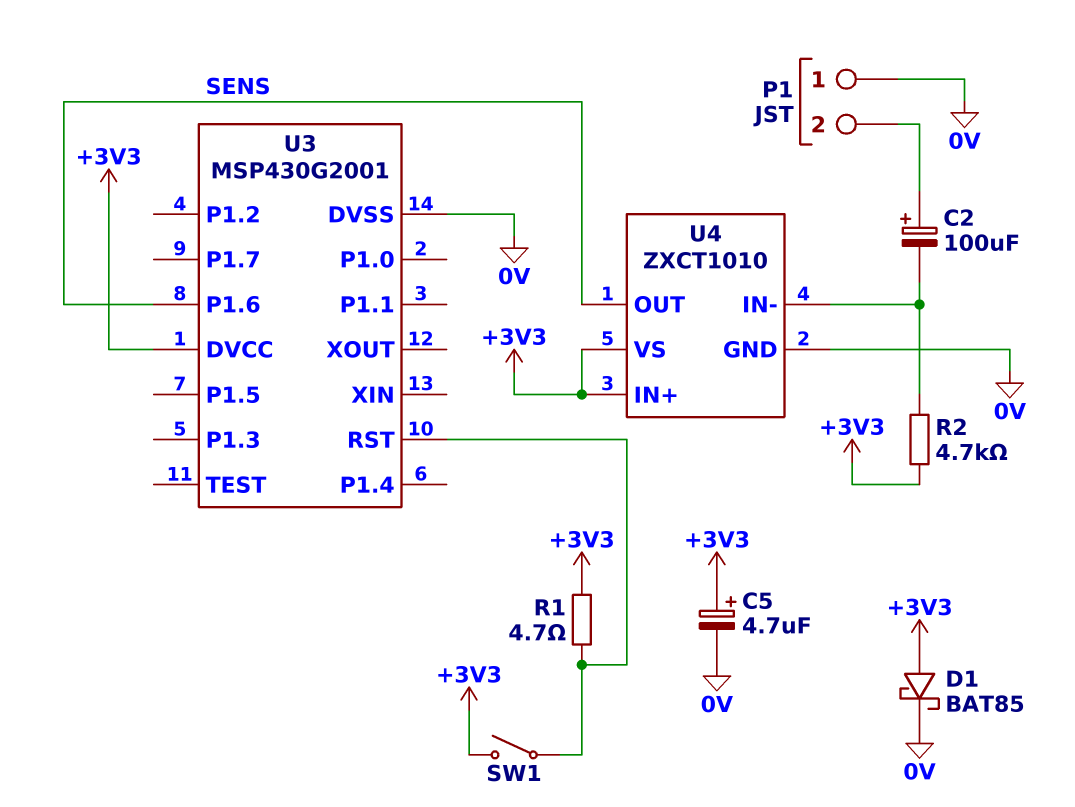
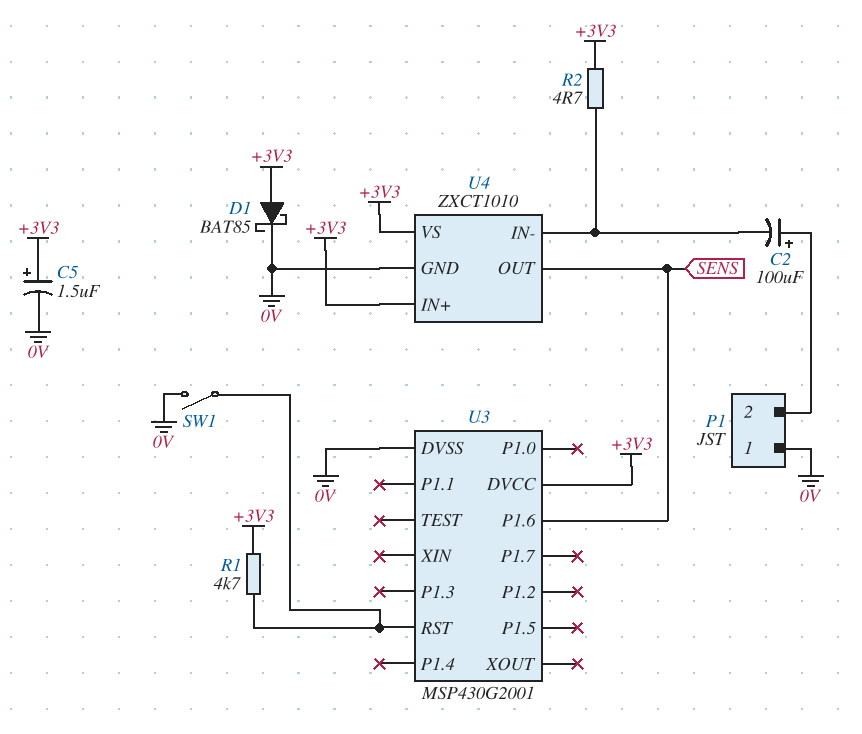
C5: 4.7uF (plus +3V3, minus 0V) -> 1.5uF (plus +3V3, minus 0V)
R1: 4.7 (+3V3, U3/RST) -> 4.7k (+3V3, U3/RST)
R2: 4.7k (+3V3, U4/IN-) -> 4.7 (+3V3, U4/IN-)
SW1: switch (+3V3, U3/RST) -> switch (0V, U3/RST)

